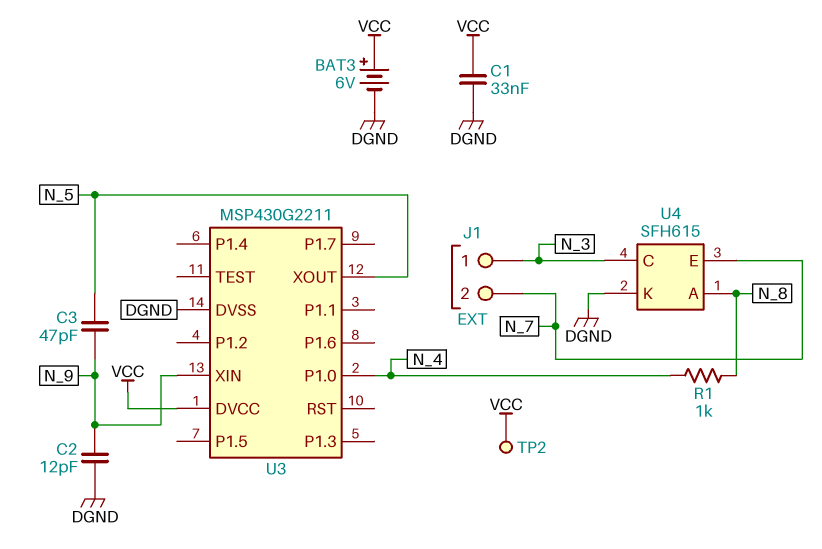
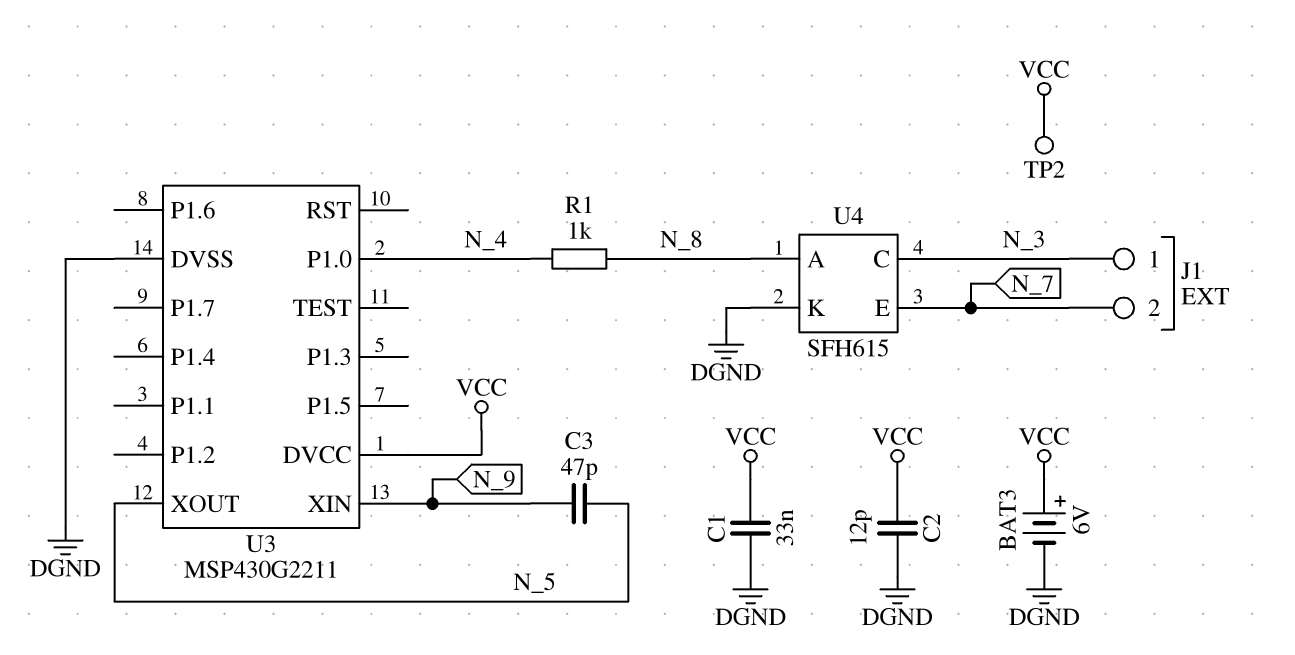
C2: 12pF (DGND, N_9) -> 12pF (DGND, VCC)

